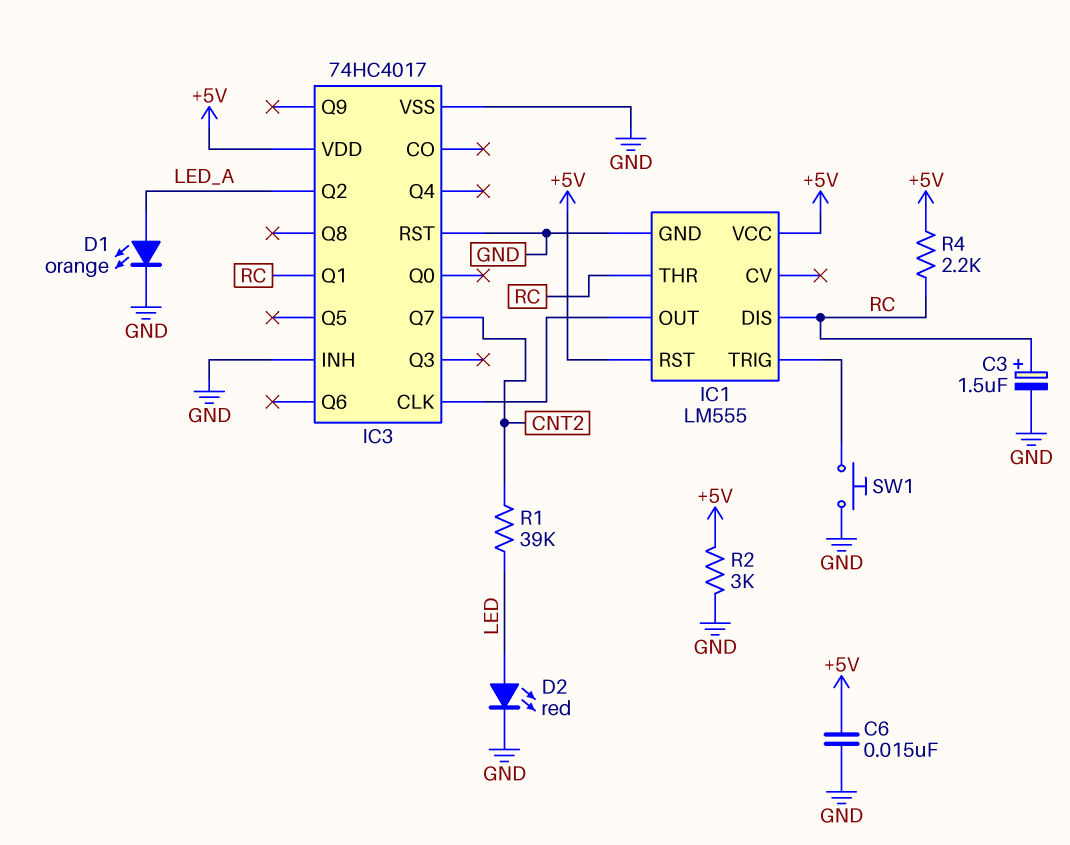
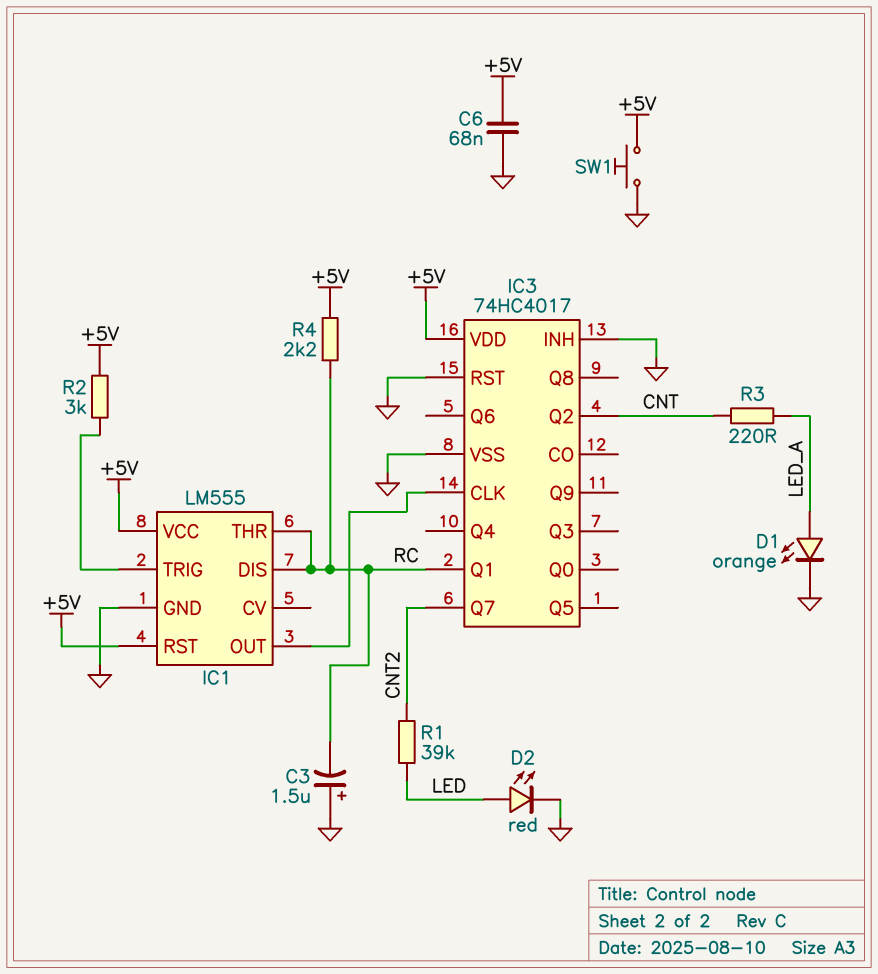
C3: 1.5uF (plus RC, minus GND) -> 1.5uF (plus GND, minus RC)
C6: 15nF (+5V, GND) -> 68nF (+5V, GND)
IC3 pin Q2: LED_A -> CNT
R2: 3k (+5V, GND) -> 3k (+5V, IC1/TRIG)
R3: none -> 220 (CNT, LED_A)
SW1: button (GND, IC1/TRIG) -> button (+5V, GND)

